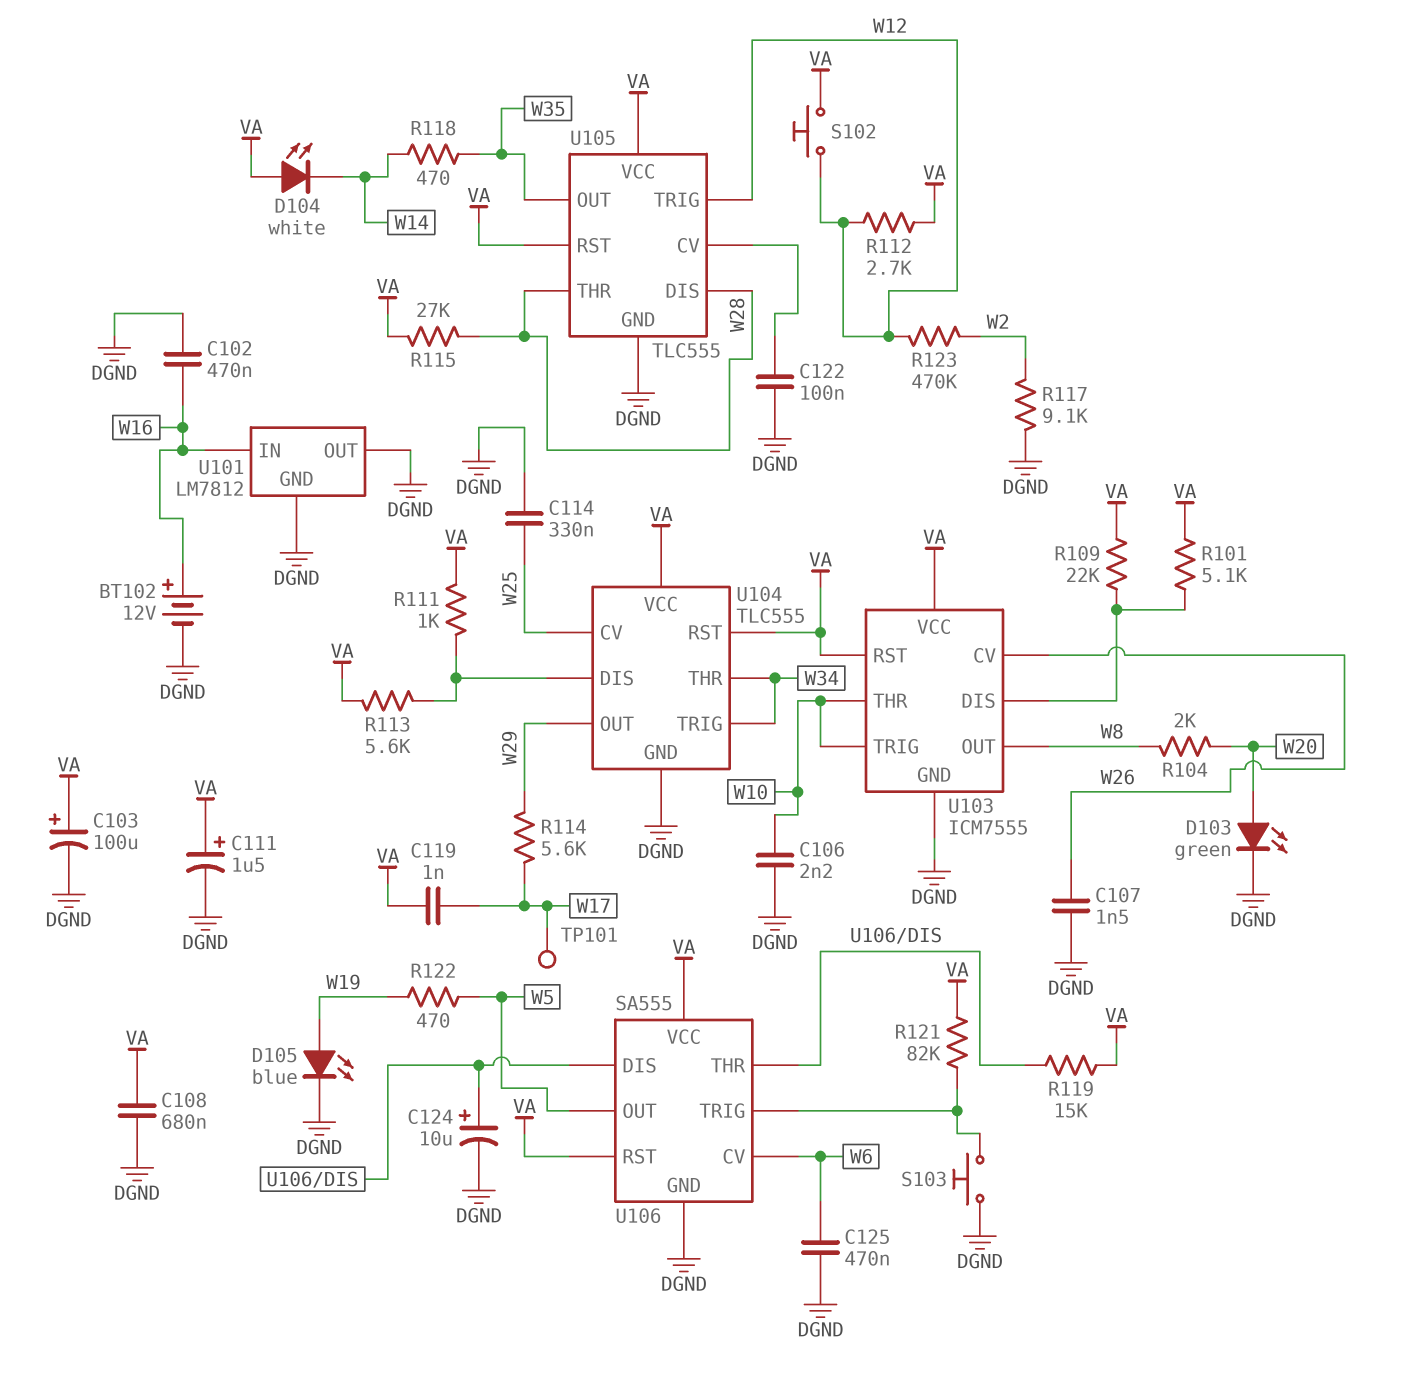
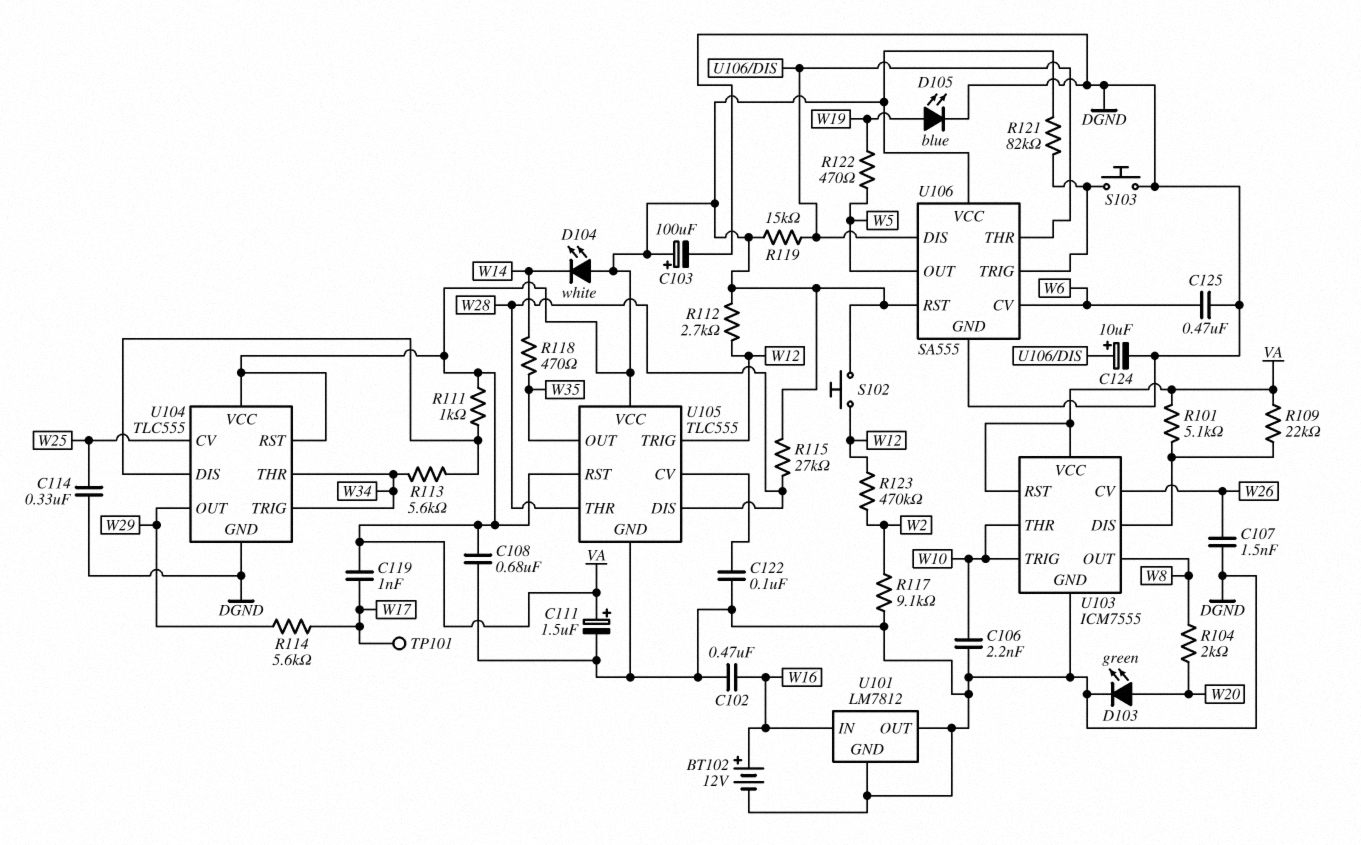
R113: 5.6k (U104/DIS, VA) -> 5.6k (U104/DIS, W34)

